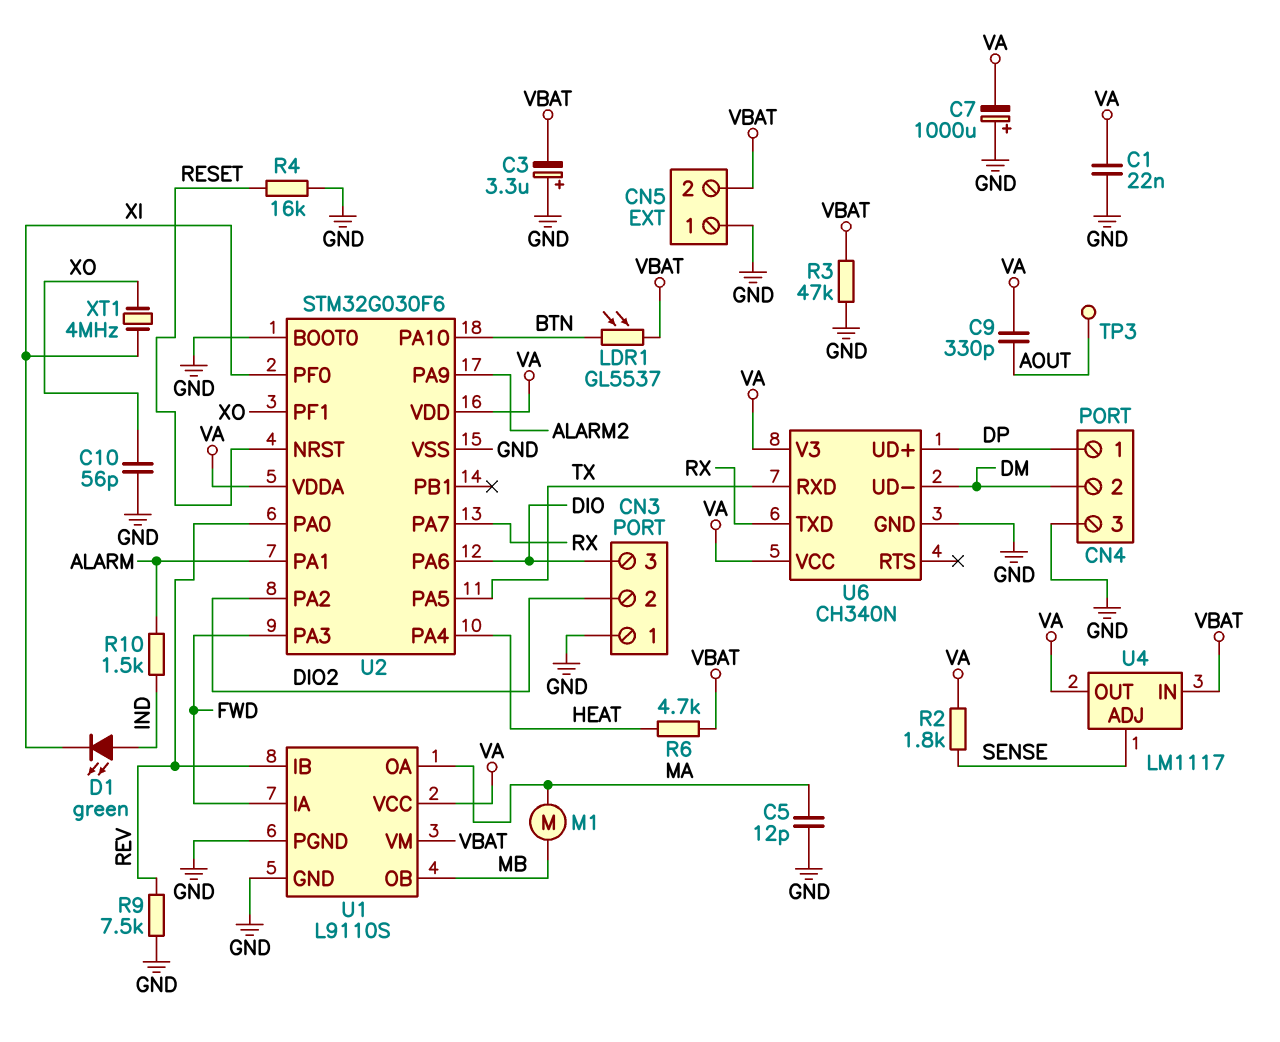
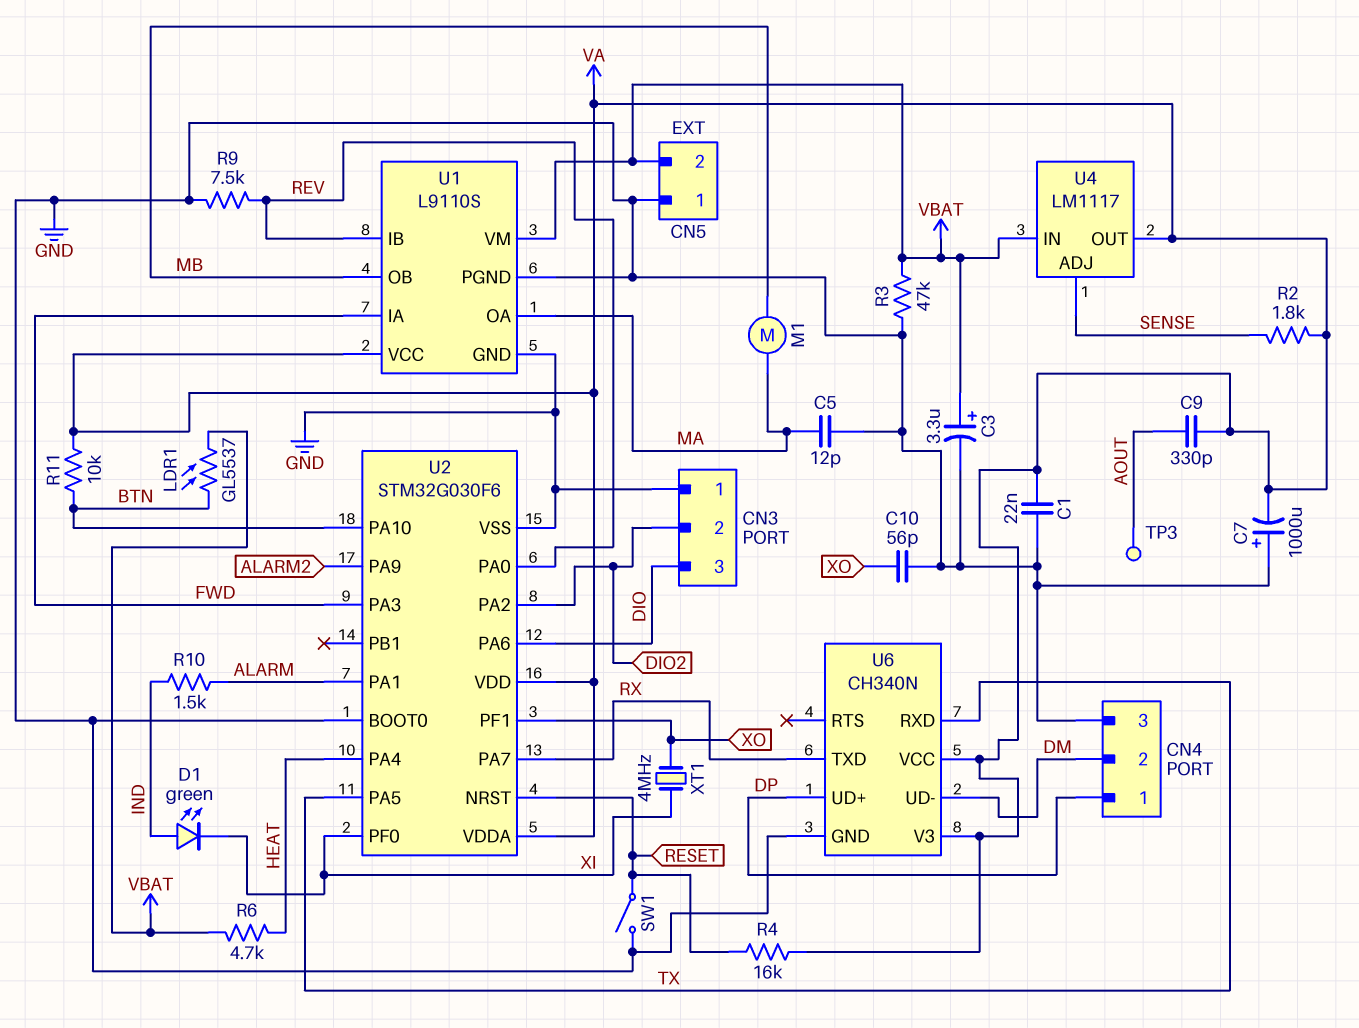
C3: 3.3uF (plus GND, minus VBAT) -> 3.3uF (plus VBAT, minus GND)
R4: 16k (GND, RESET) -> 16k (RESET, VA)
R11: none -> 10k (BTN, VA)
SW1: none -> switch (GND, RESET)

